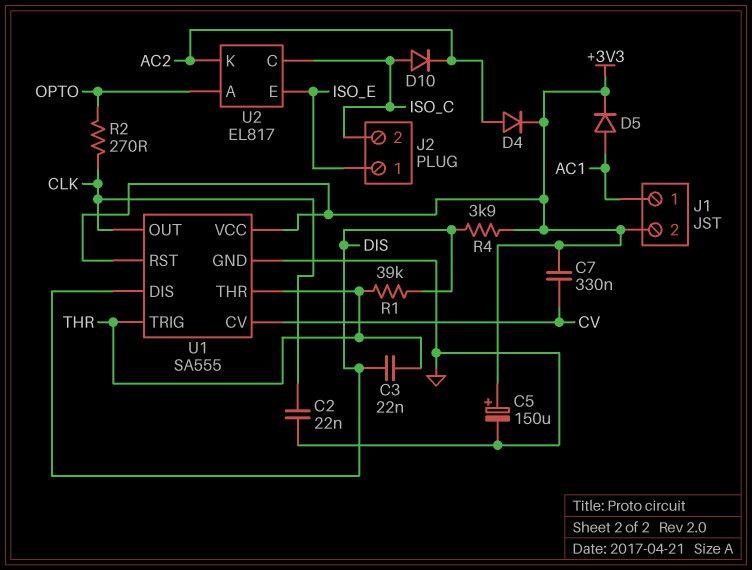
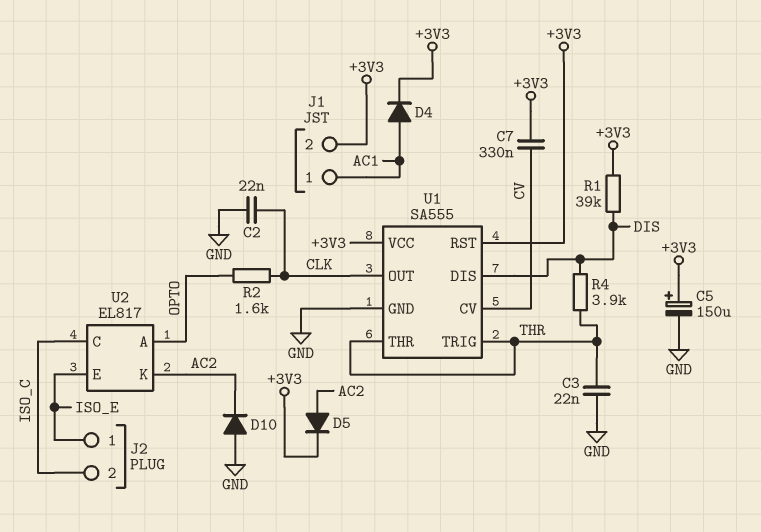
C3: 22nF (DIS, THR) -> 22nF (GND, THR)
D4: diode (A AC2, K +3V3) -> diode (A AC1, K +3V3)
D5: diode (A AC1, K +3V3) -> diode (A AC2, K +3V3)
D10: diode (A ISO_C, K AC2) -> diode (A GND, K AC2)
R1: 39k (DIS, THR) -> 39k (+3V3, DIS)
R2: 270 (CLK, OPTO) -> 1.6k (CLK, OPTO)
R4: 3.9k (+3V3, DIS) -> 3.9k (DIS, THR)

